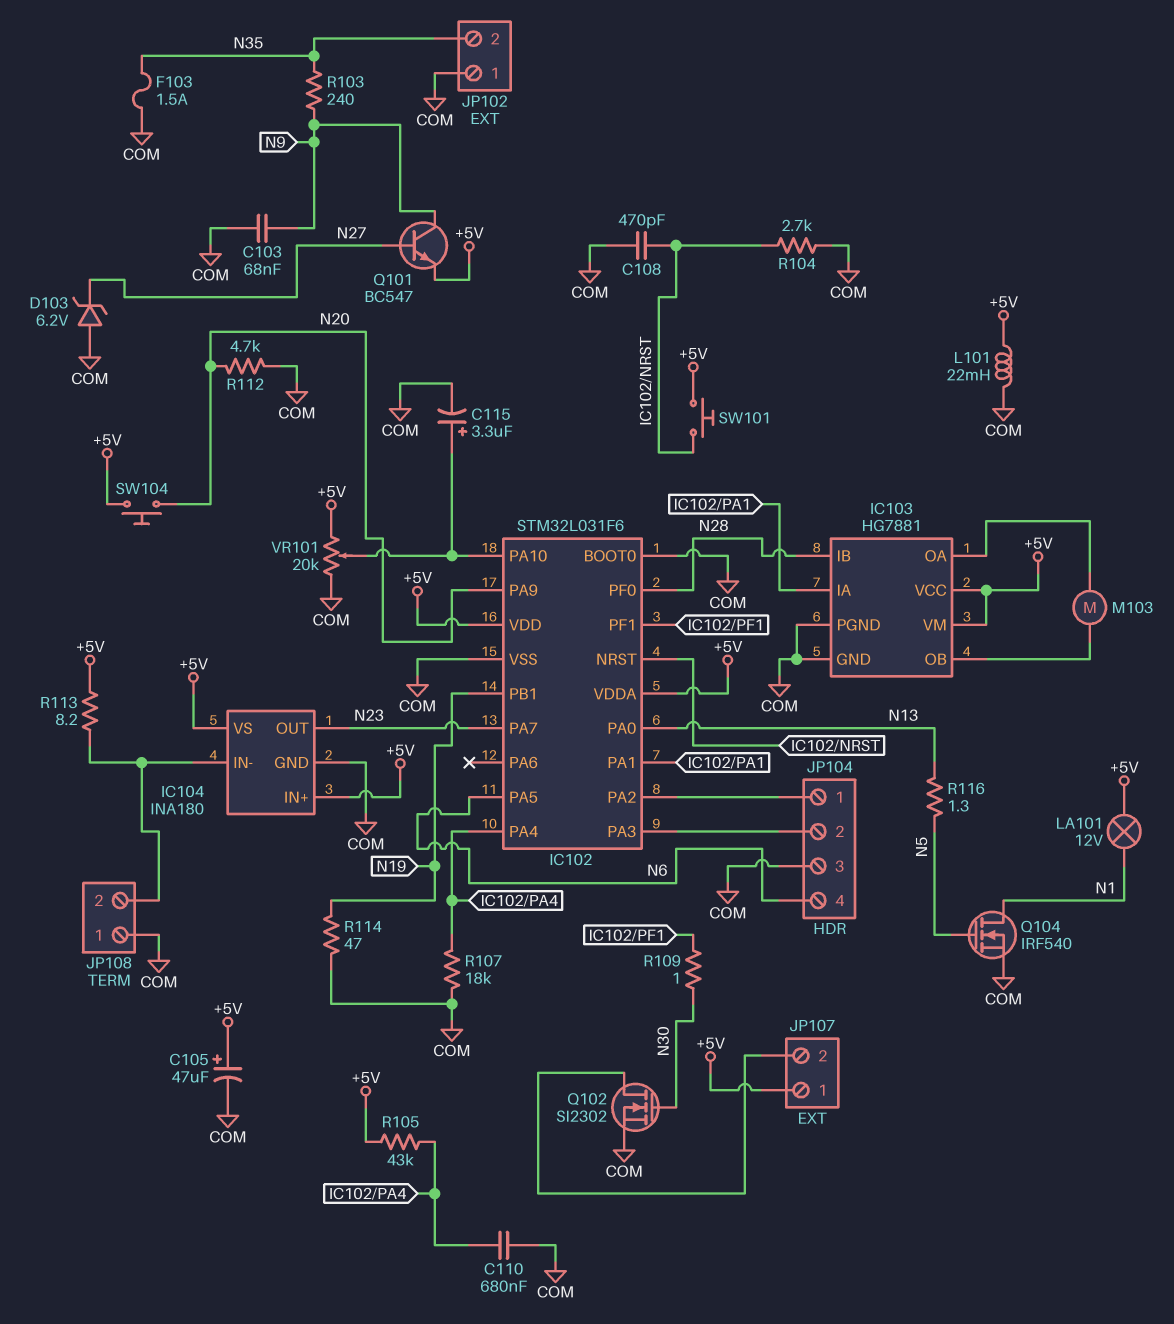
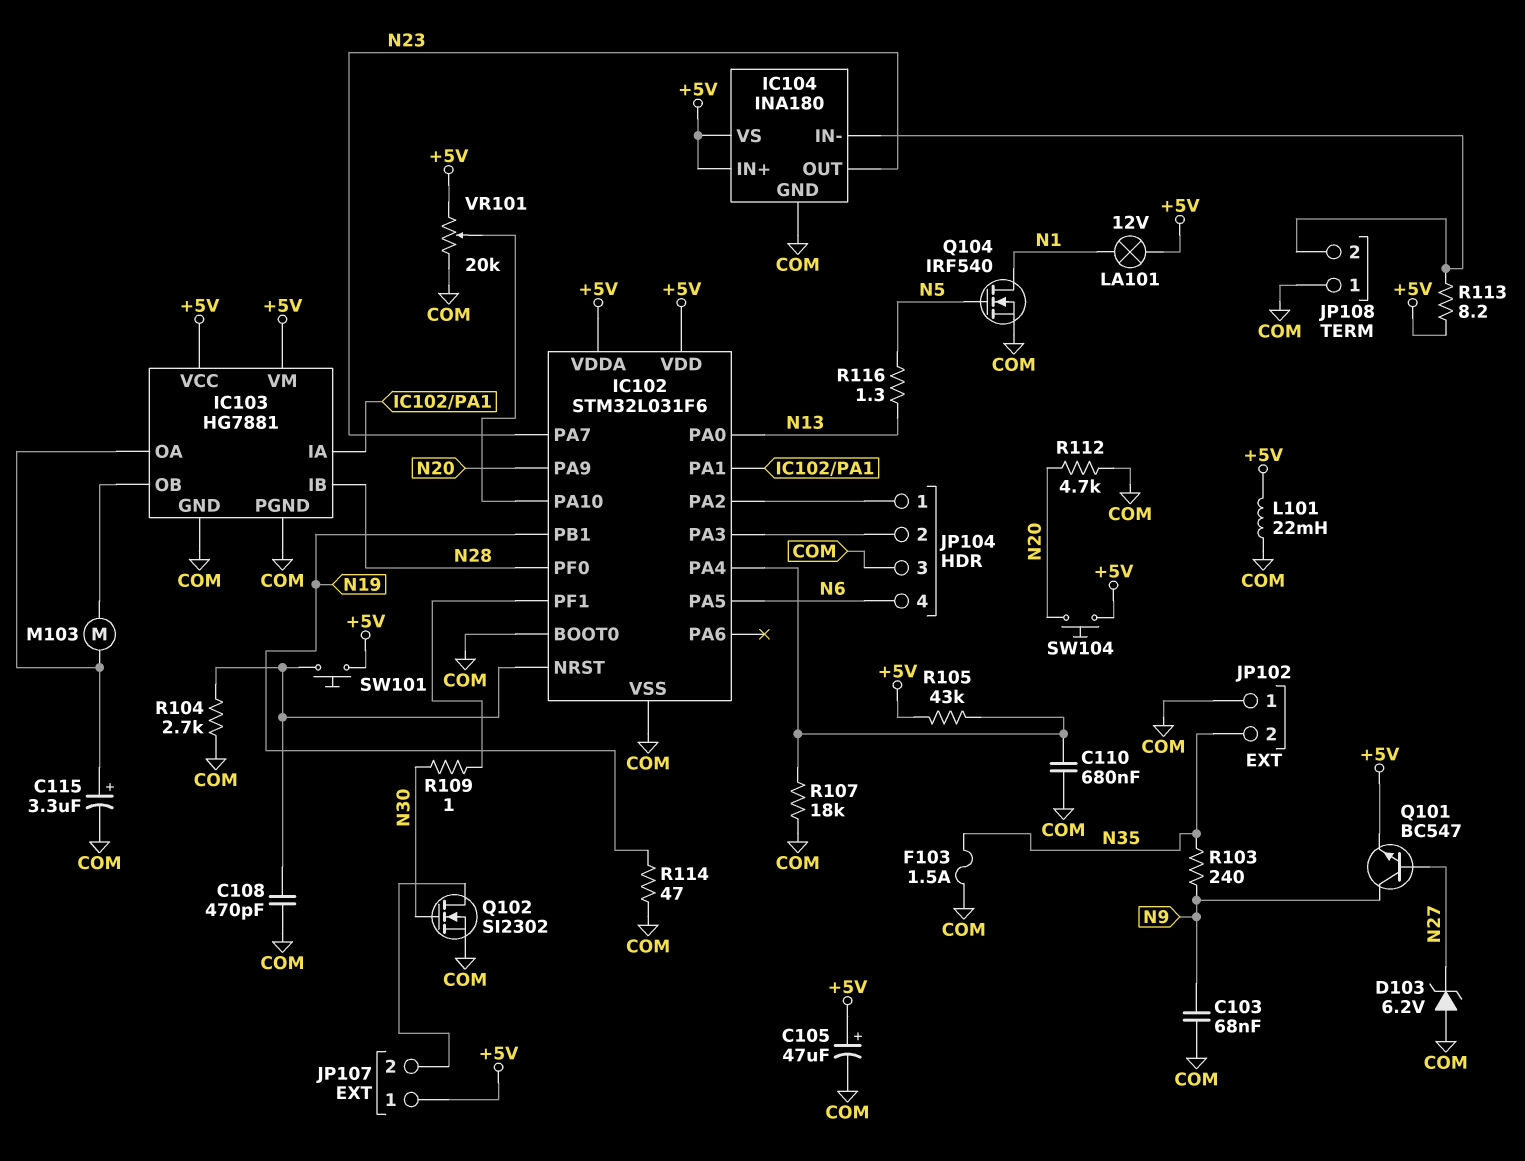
C115: 3.3uF (plus IC102/PA10, minus COM) -> 3.3uF (plus IC103/OA, minus COM)

